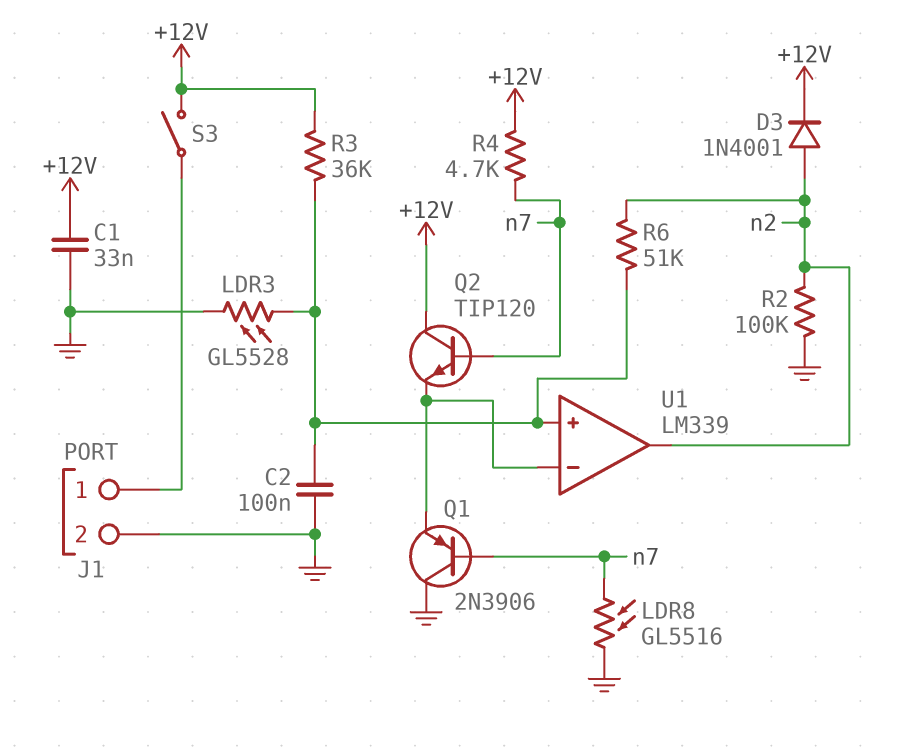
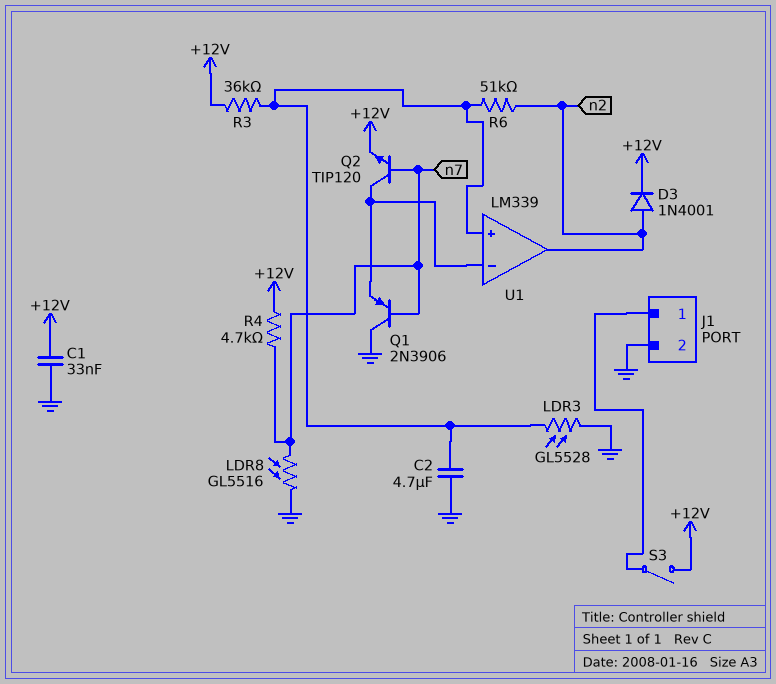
C2: 100nF (GND, U1/in+) -> 4.7uF (GND, U1/in+)
Q2: NPN TIP120 (B n7, C +12V, E U1/in-) -> NPN TIP120 (B n7, C U1/in-, E +12V)
R2: 100k (GND, n2) -> none

